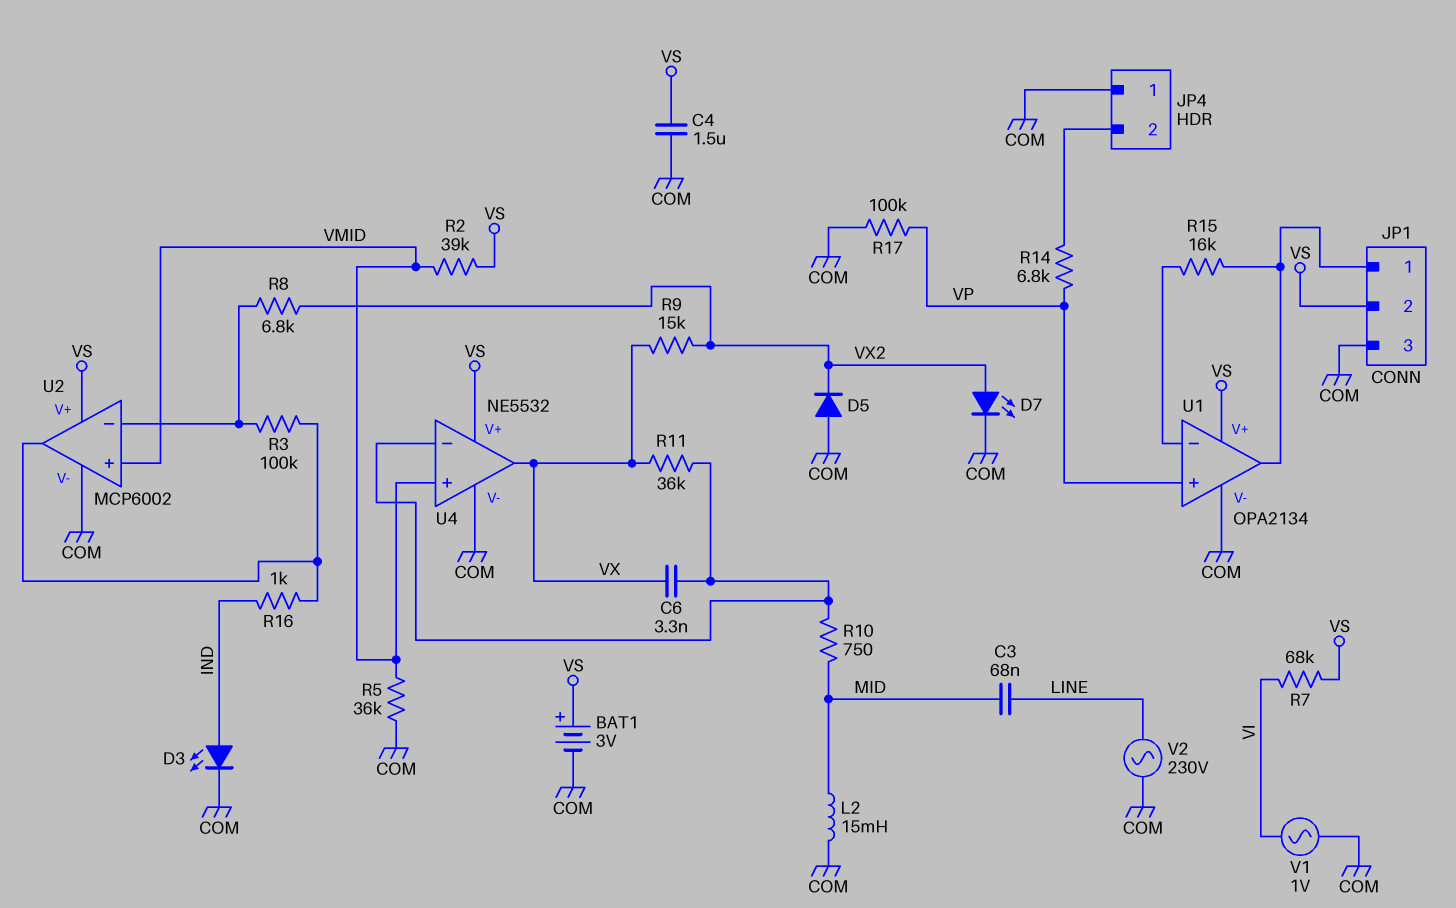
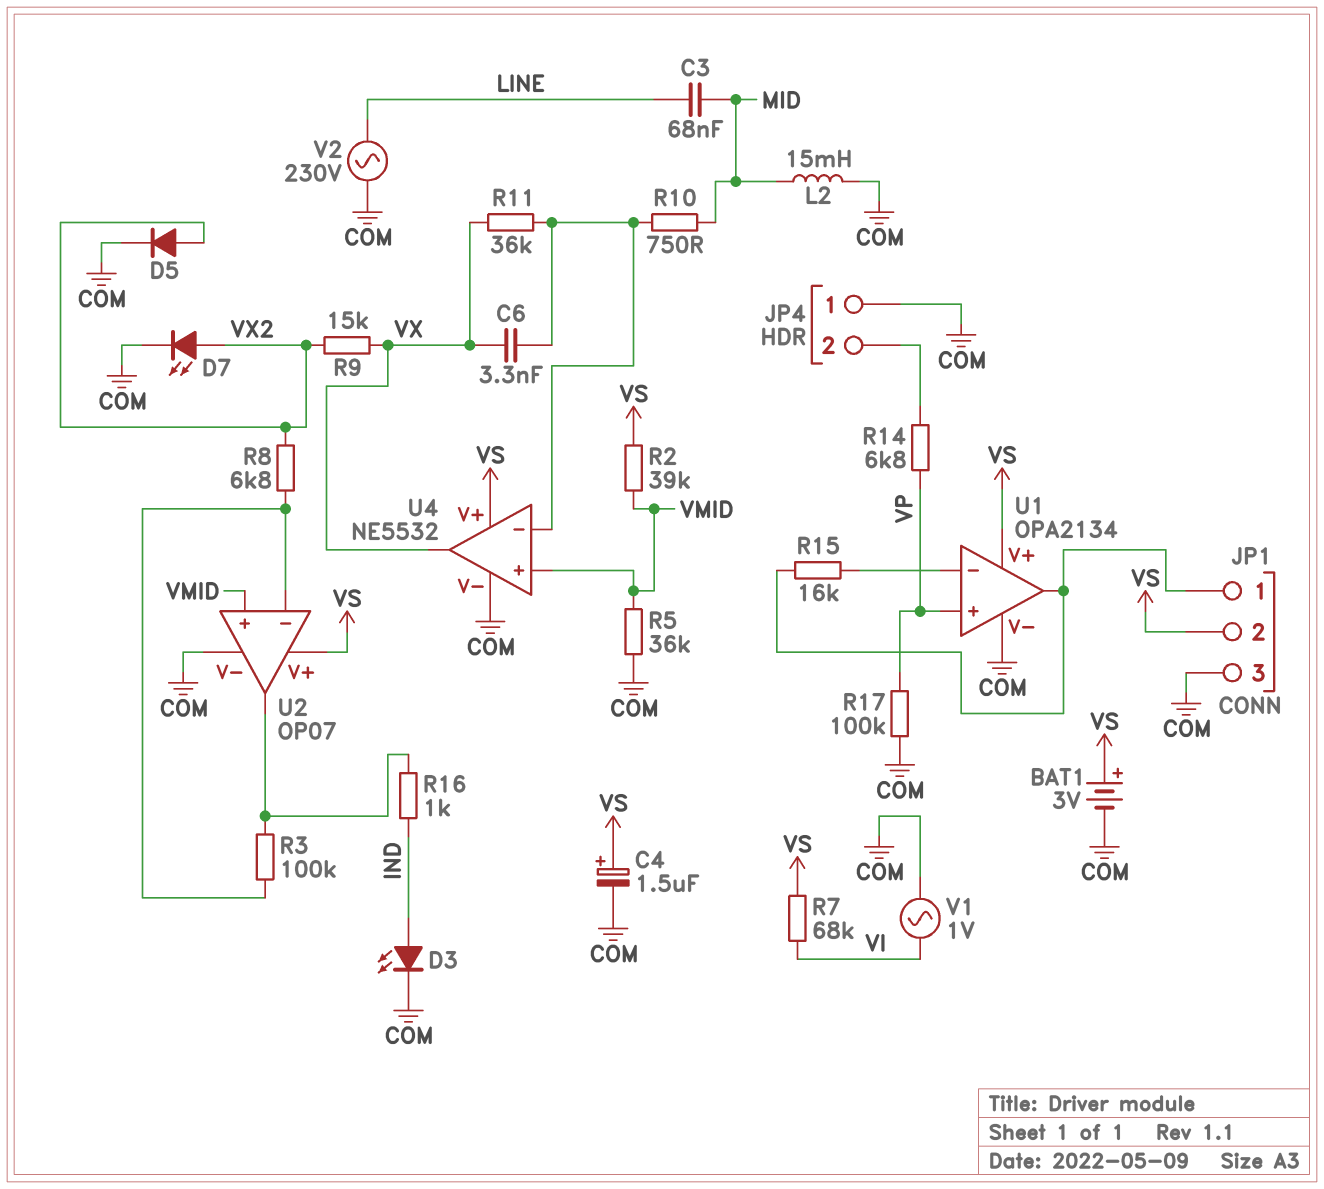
C4: 1.5uF (COM, VS) -> 1.5uF (plus VS, minus COM)
D5: diode (A COM, K VX2) -> diode (A VX2, K COM)
U2: MCP6002 -> OP07

